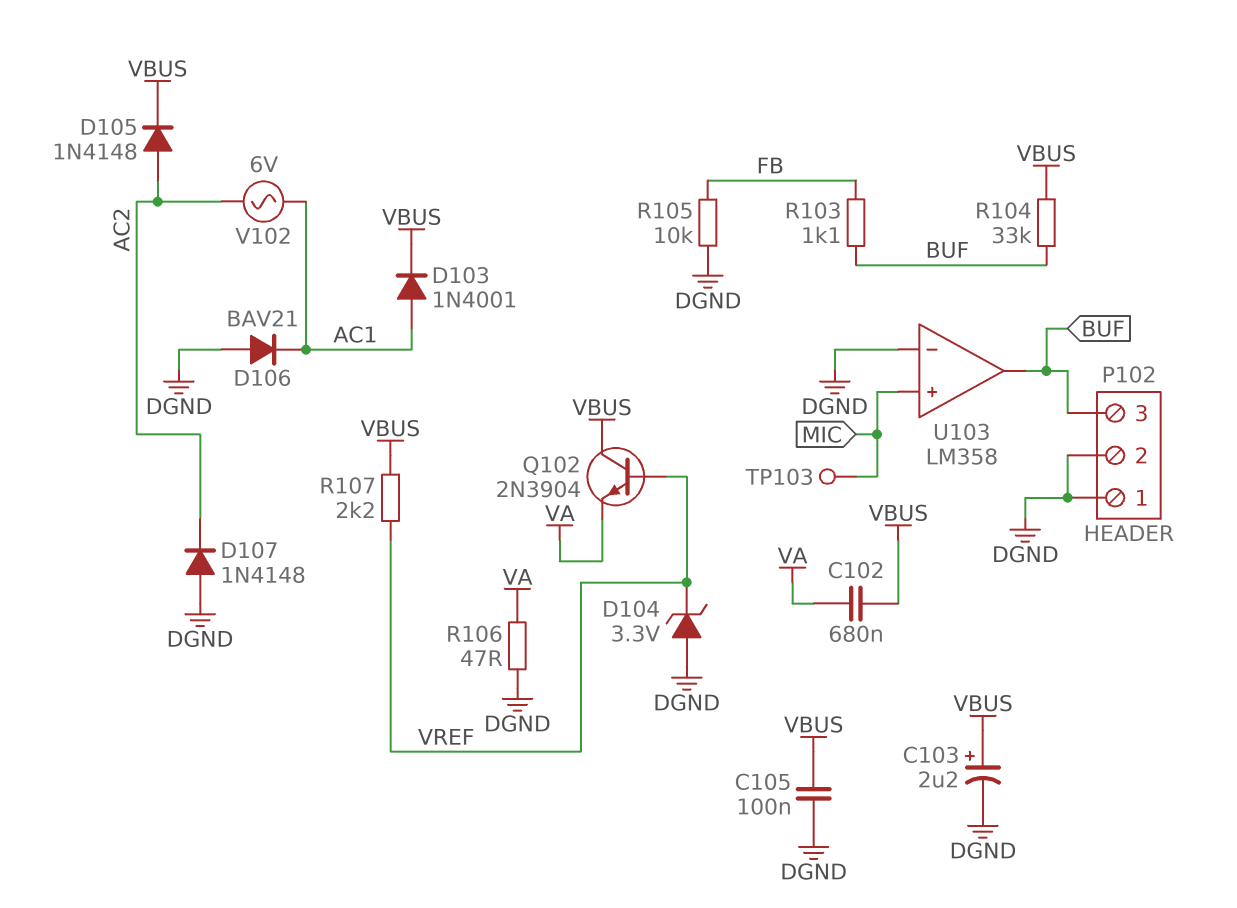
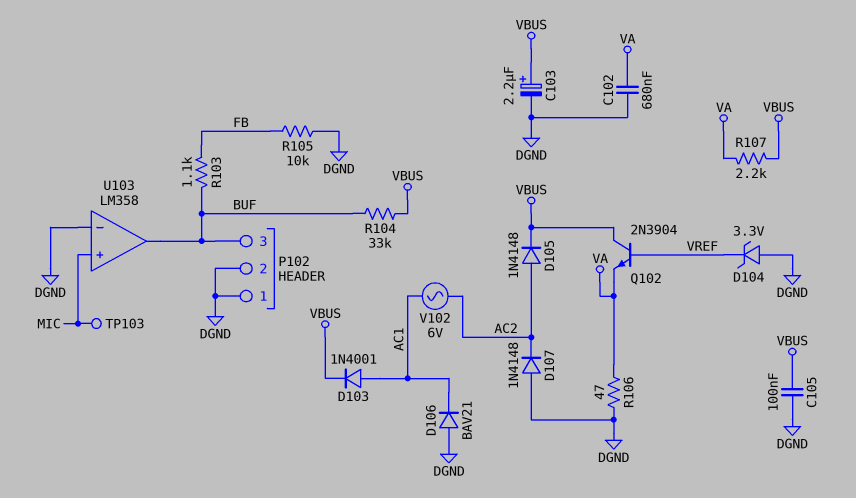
C102: 680nF (VA, VBUS) -> 680nF (DGND, VA)
R107: 2.2k (VBUS, VREF) -> 2.2k (VA, VBUS)

